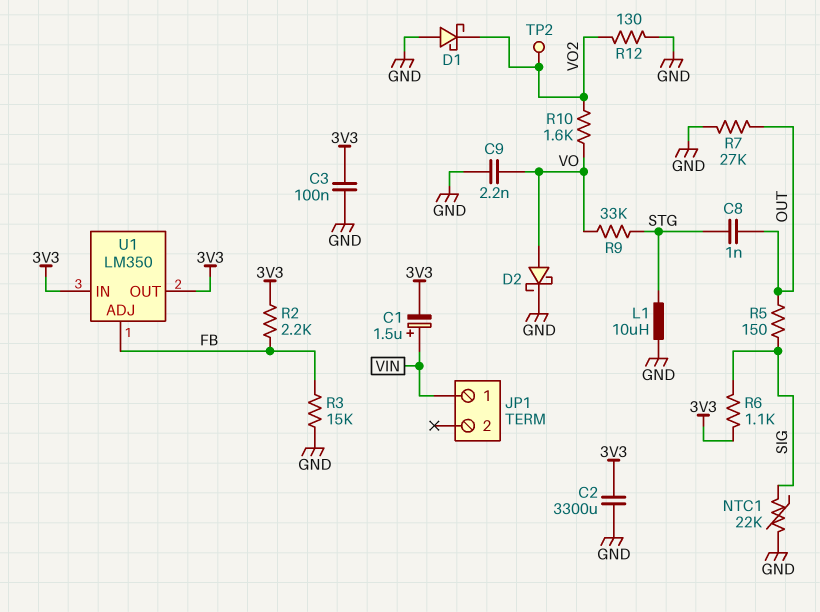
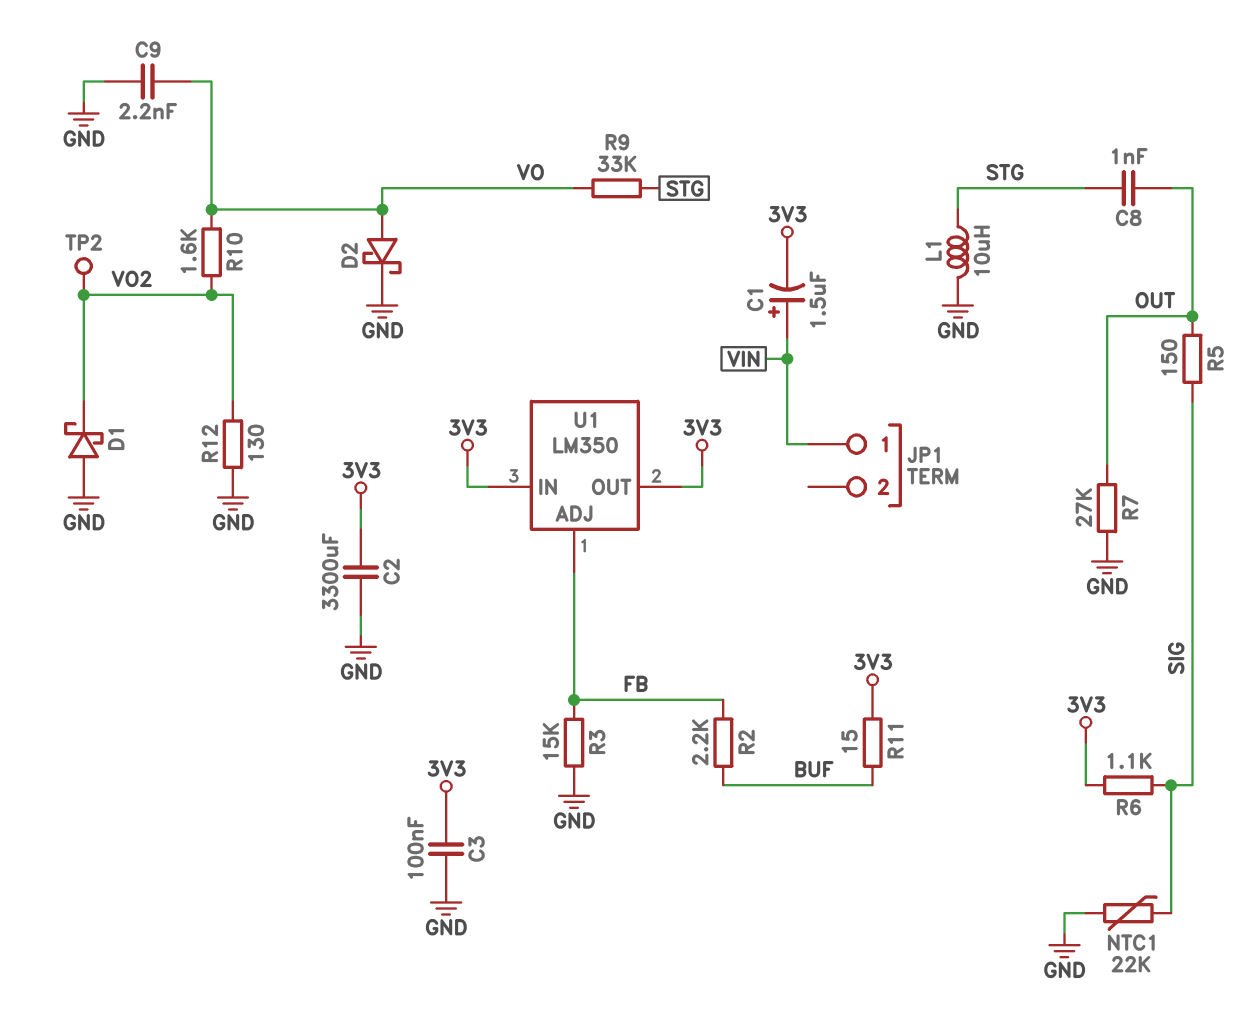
R2: 2.2k (3V3, FB) -> 2.2k (BUF, FB)
R11: none -> 15 (3V3, BUF)

